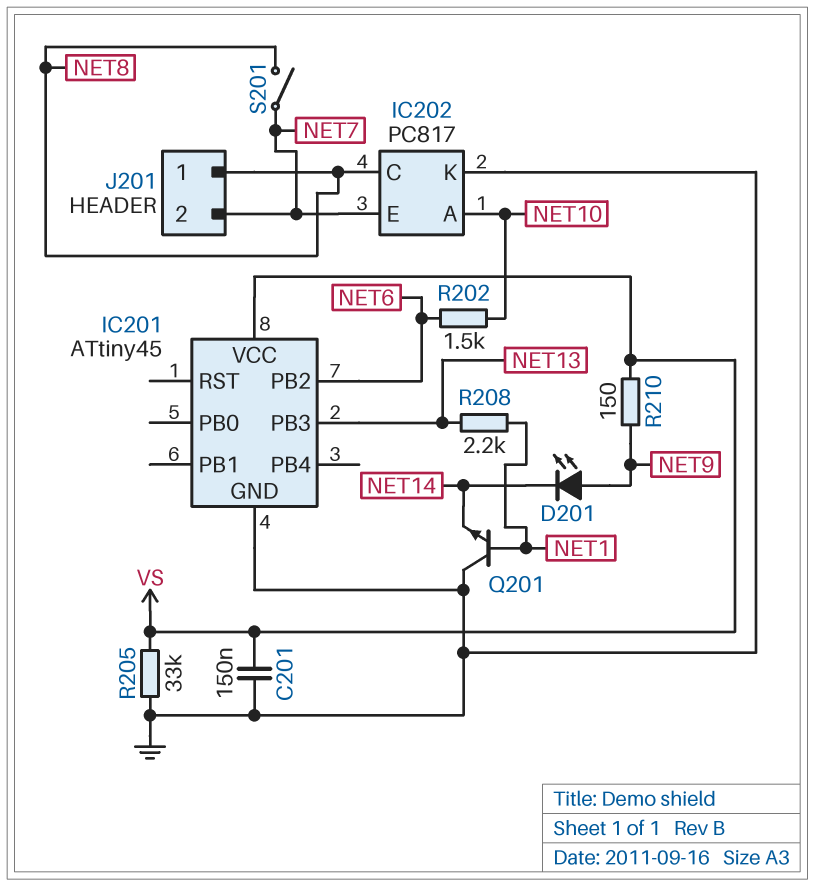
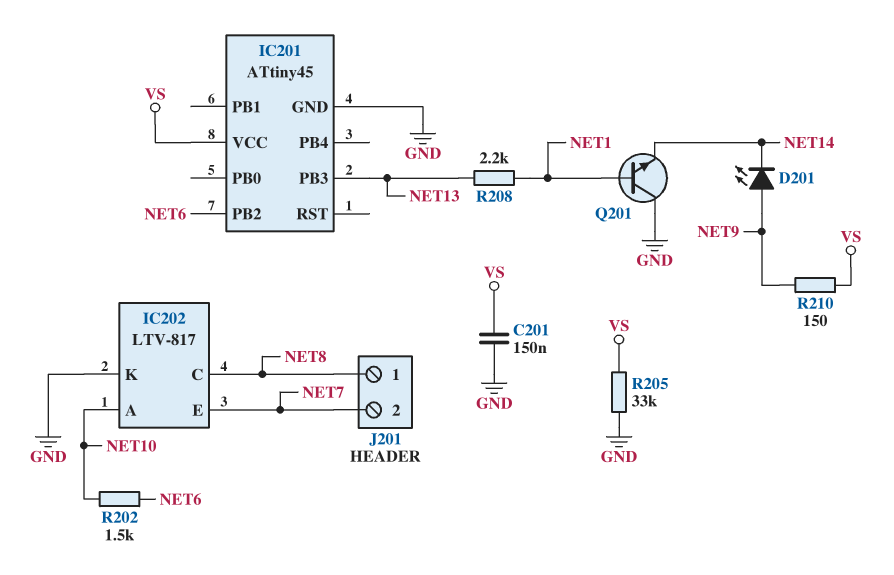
IC202: PC817 -> LTV-817
S201: switch (NET7, NET8) -> none

